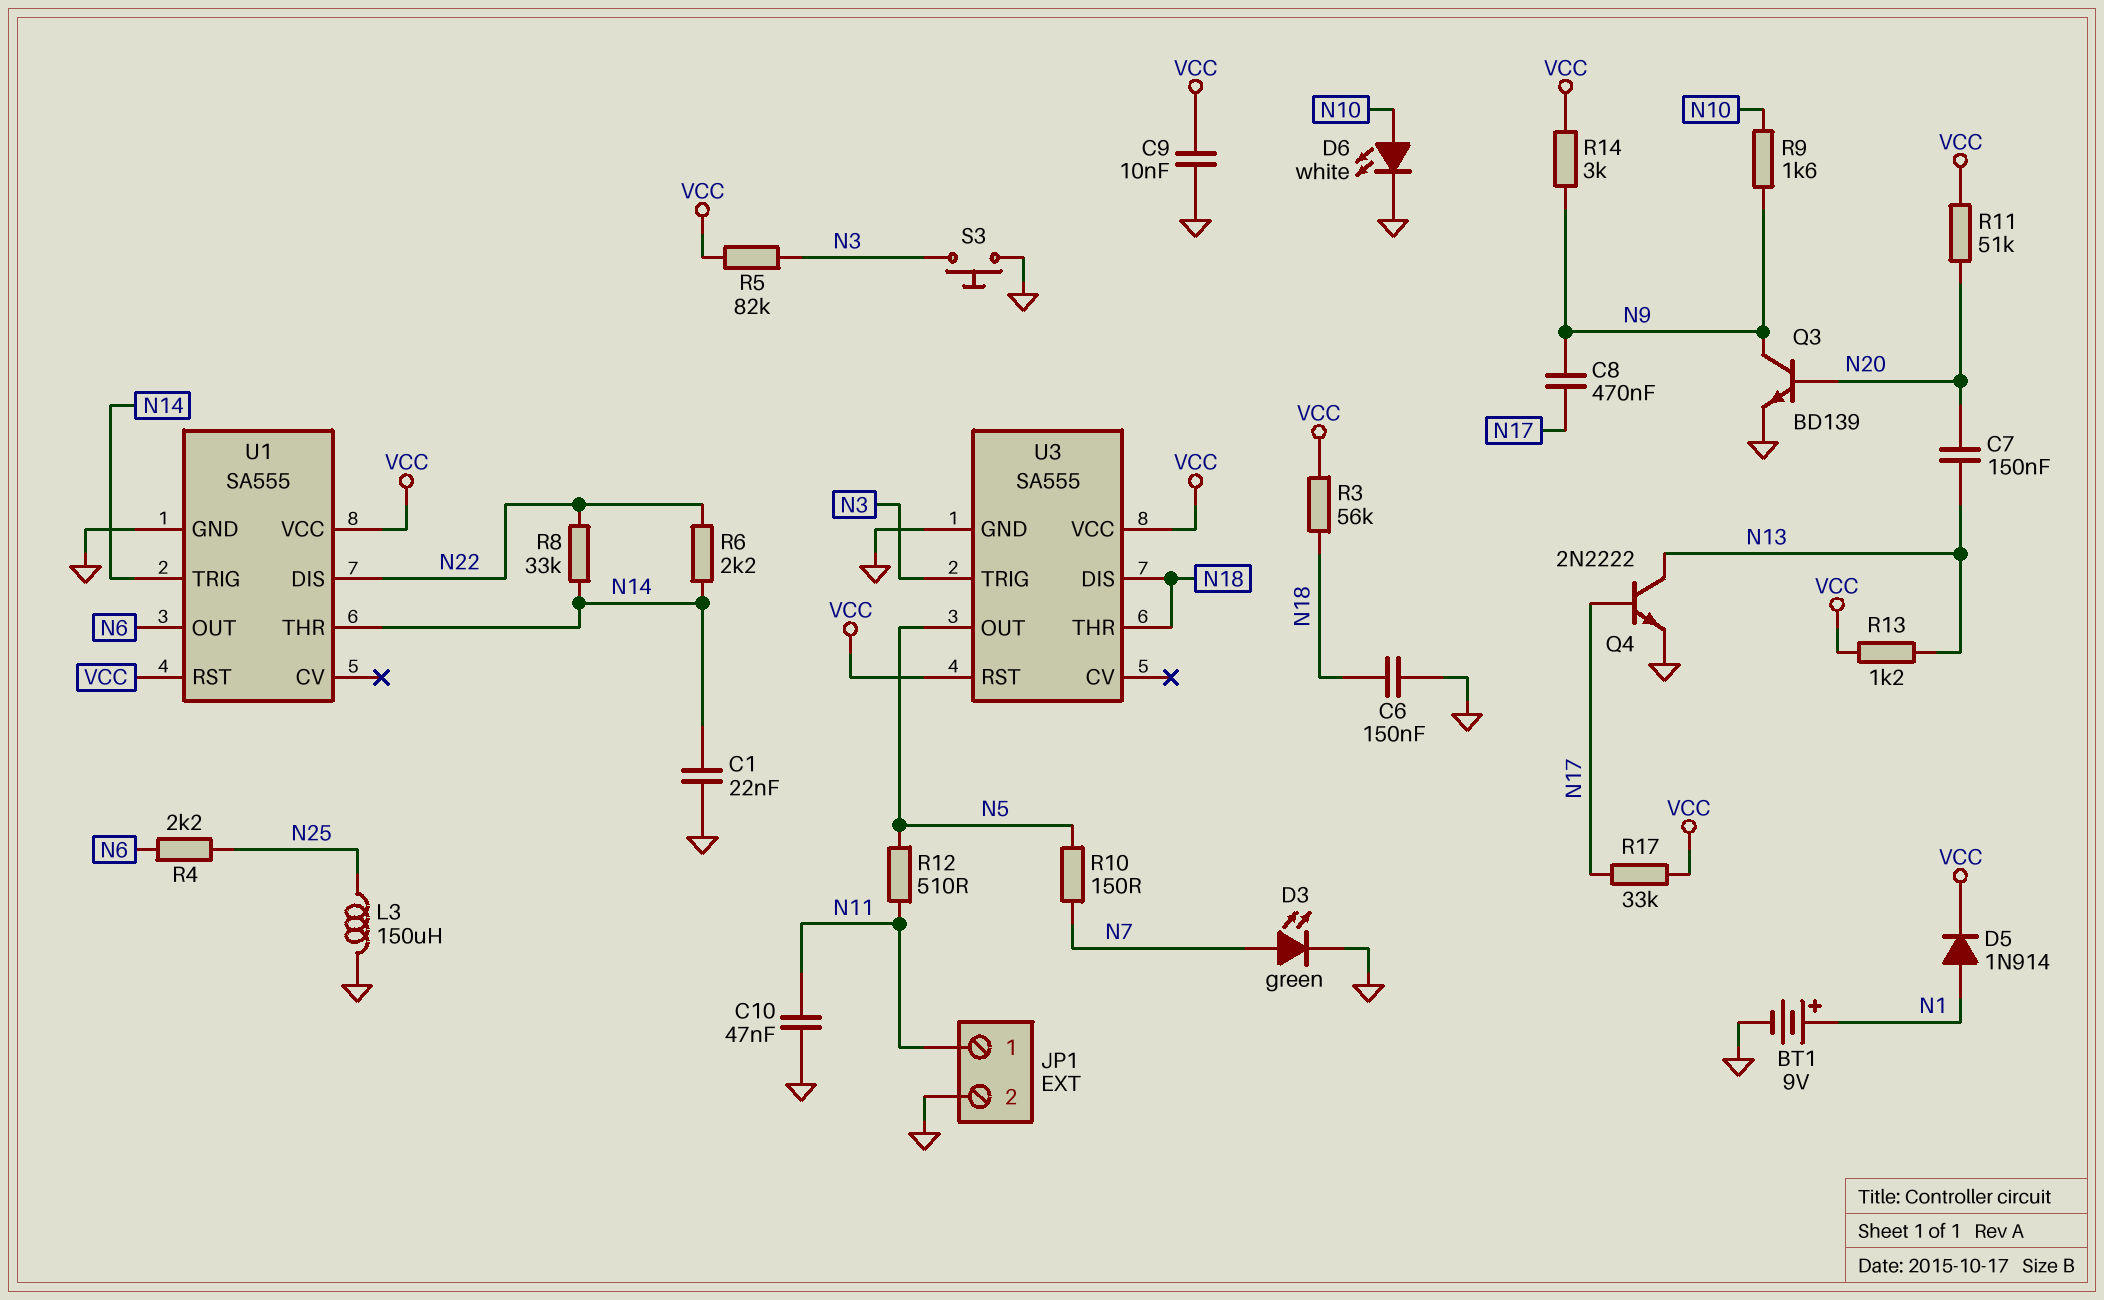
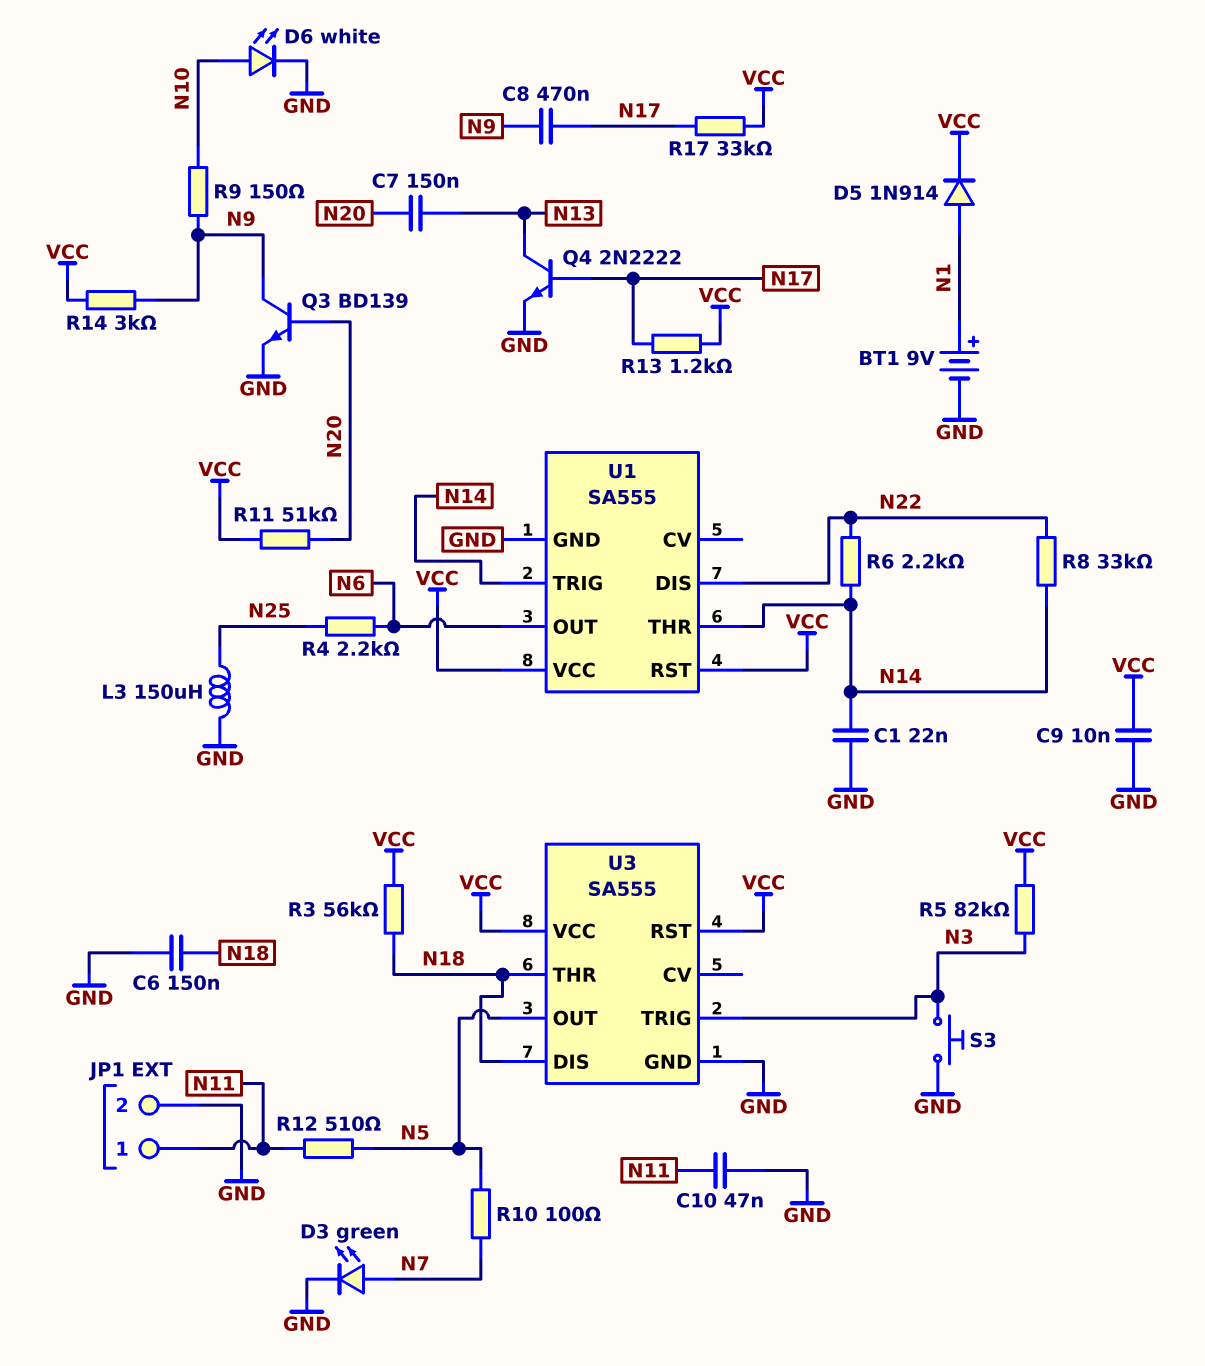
R9: 1.6k (N9, N10) -> 150 (N9, N10)
R10: 150 (N5, N7) -> 100 (N5, N7)
R13: 1.2k (N13, VCC) -> 1.2k (N17, VCC)

